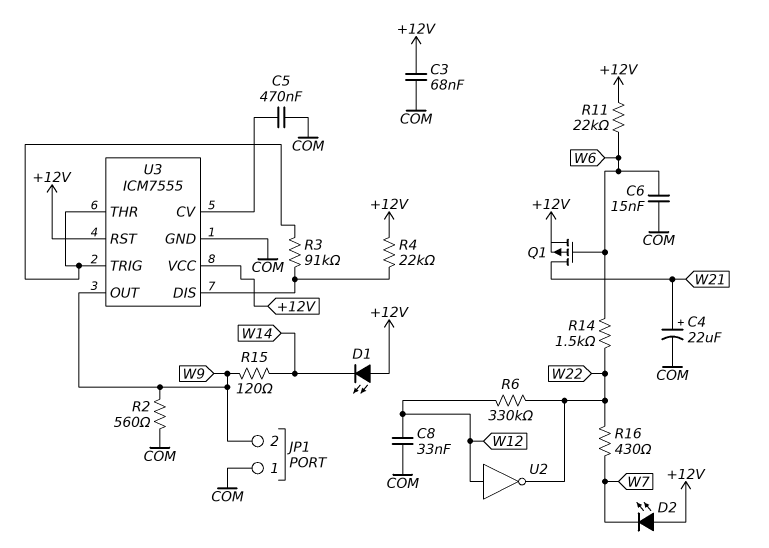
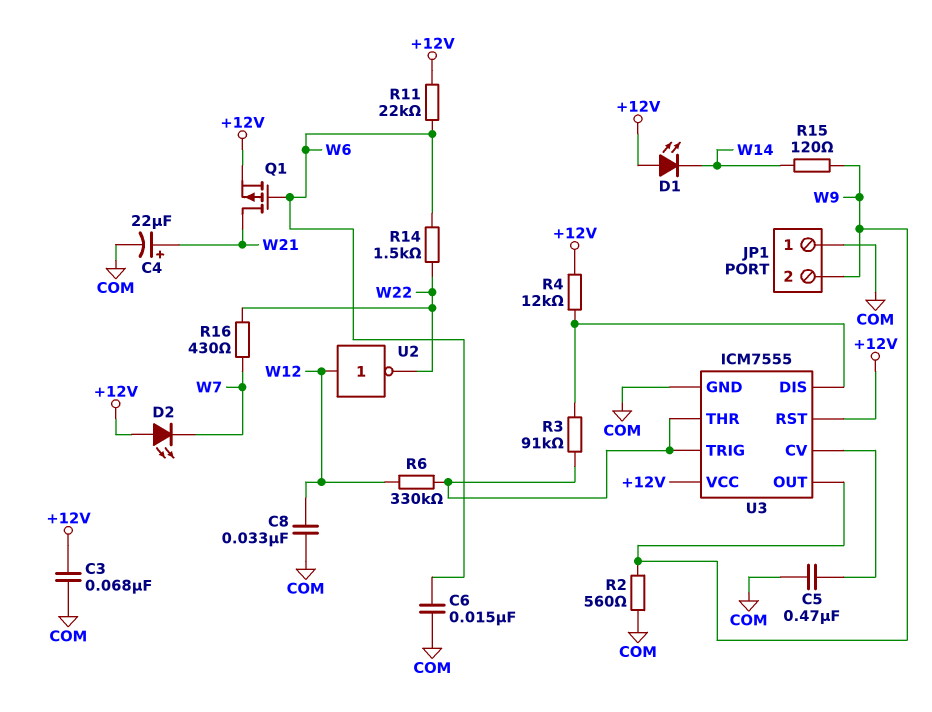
R4: 22k (+12V, U3/DIS) -> 12k (+12V, U3/DIS)
R6: 330k (W12, W22) -> 330k (U3/THR, W12)

